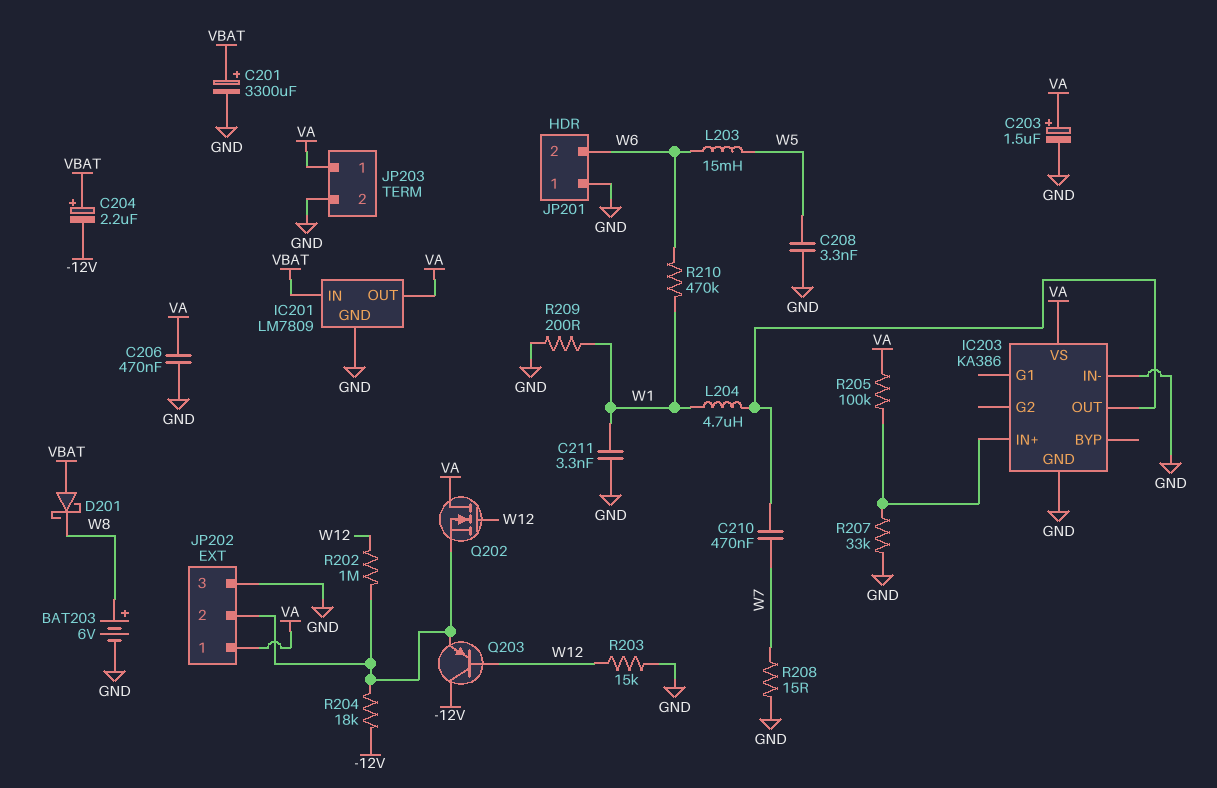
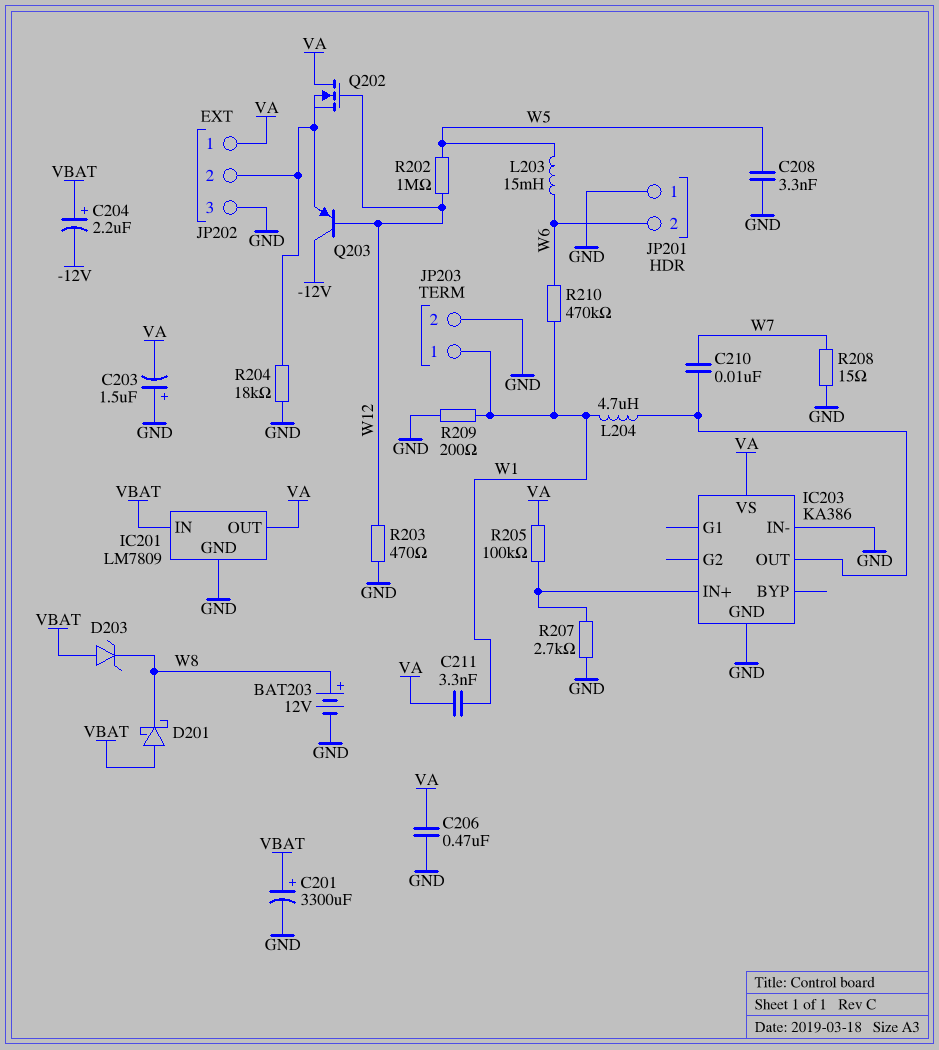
BAT203: 6V (plus W8, minus GND) -> 12V (plus W8, minus GND)
C203: 1.5uF (plus VA, minus GND) -> 1.5uF (plus GND, minus VA)
C210: 470nF (IC203/OUT, W7) -> 10nF (IC203/OUT, W7)
C211: 3.3nF (GND, W1) -> 3.3nF (VA, W1)
D203: none -> zener (A VBAT, K W8)
JP203 pin 1: VA -> W1
R202: 1M (JP202/2, W12) -> 1M (W5, W12)
R203: 15k (GND, W12) -> 470 (GND, W12)
R204: 18k (-12V, JP202/2) -> 18k (GND, JP202/2)
R207: 33k (GND, IC203/IN+) -> 2.7k (GND, IC203/IN+)

